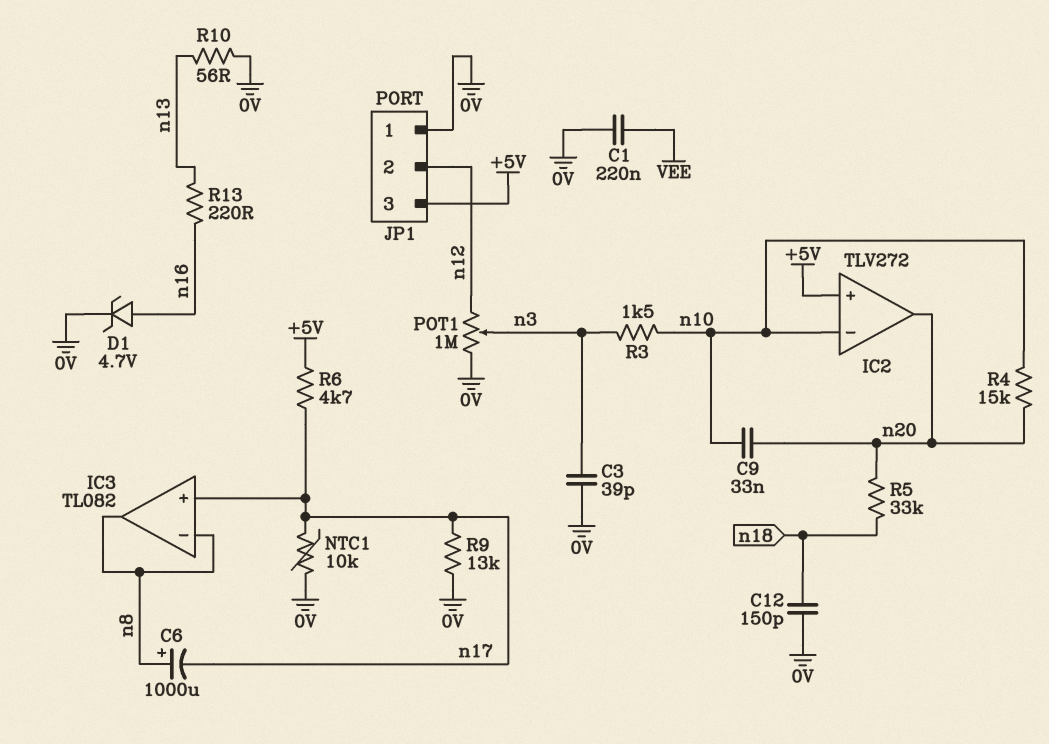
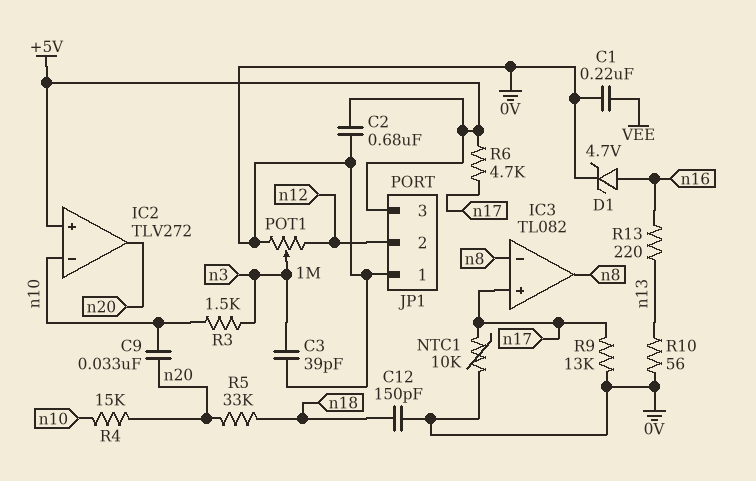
C2: none -> 680nF (+5V, 0V)
C6: 1000uF (plus n8, minus n17) -> none

